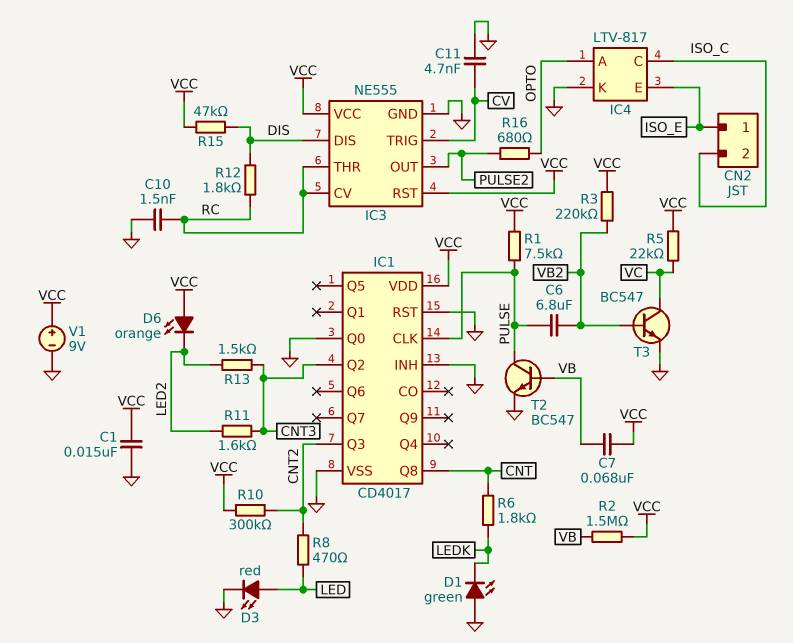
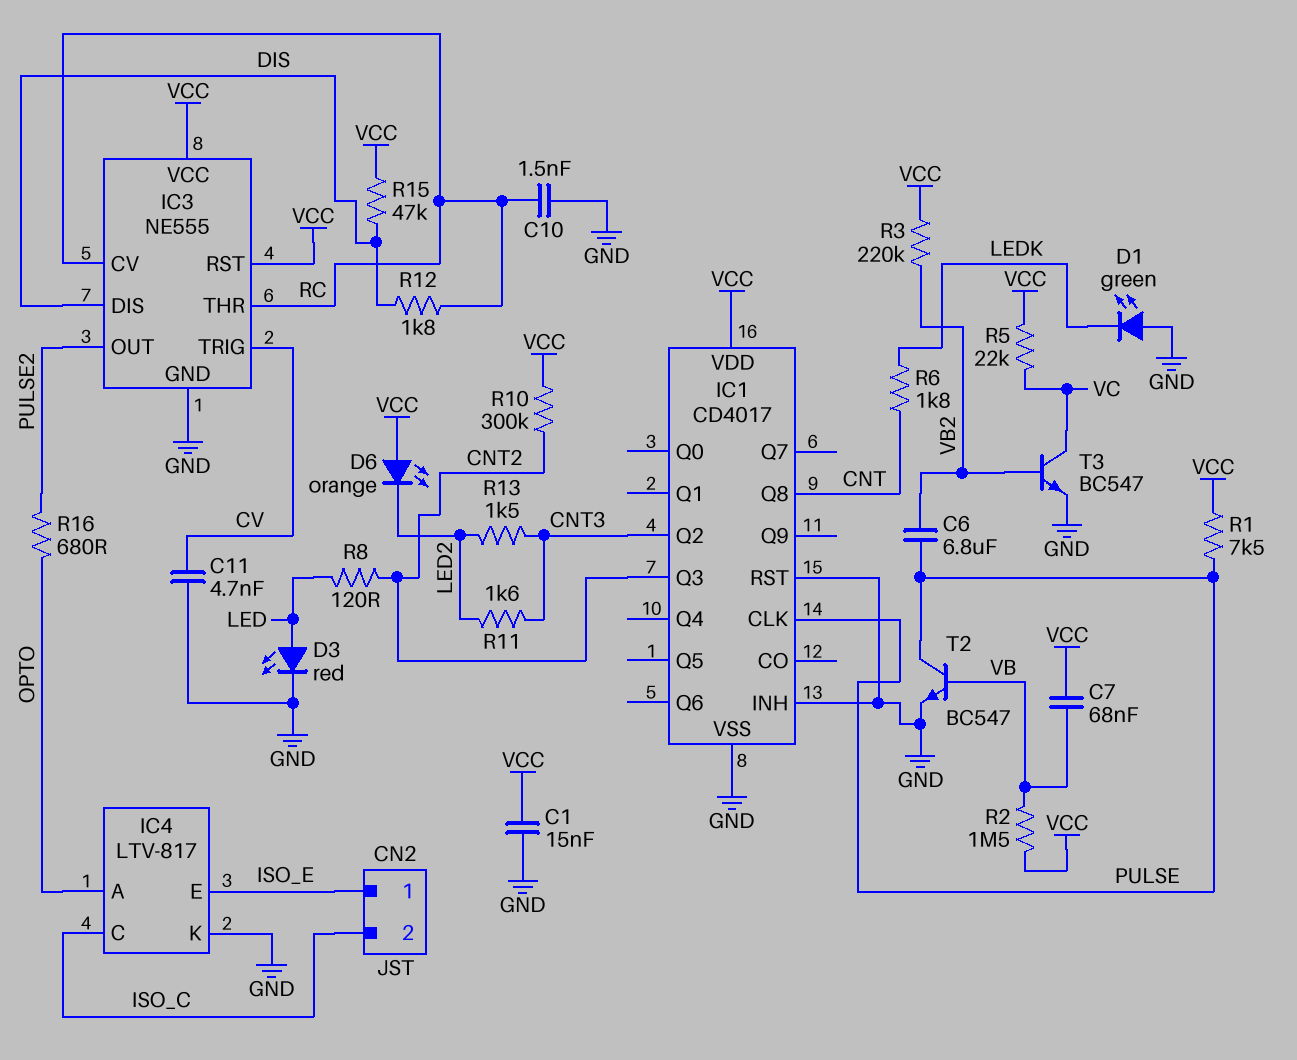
IC1 pin Q0: GND -> none
R8: 470 (CNT2, LED) -> 120 (CNT2, LED)
V1: 9V (plus VCC, minus GND) -> none

